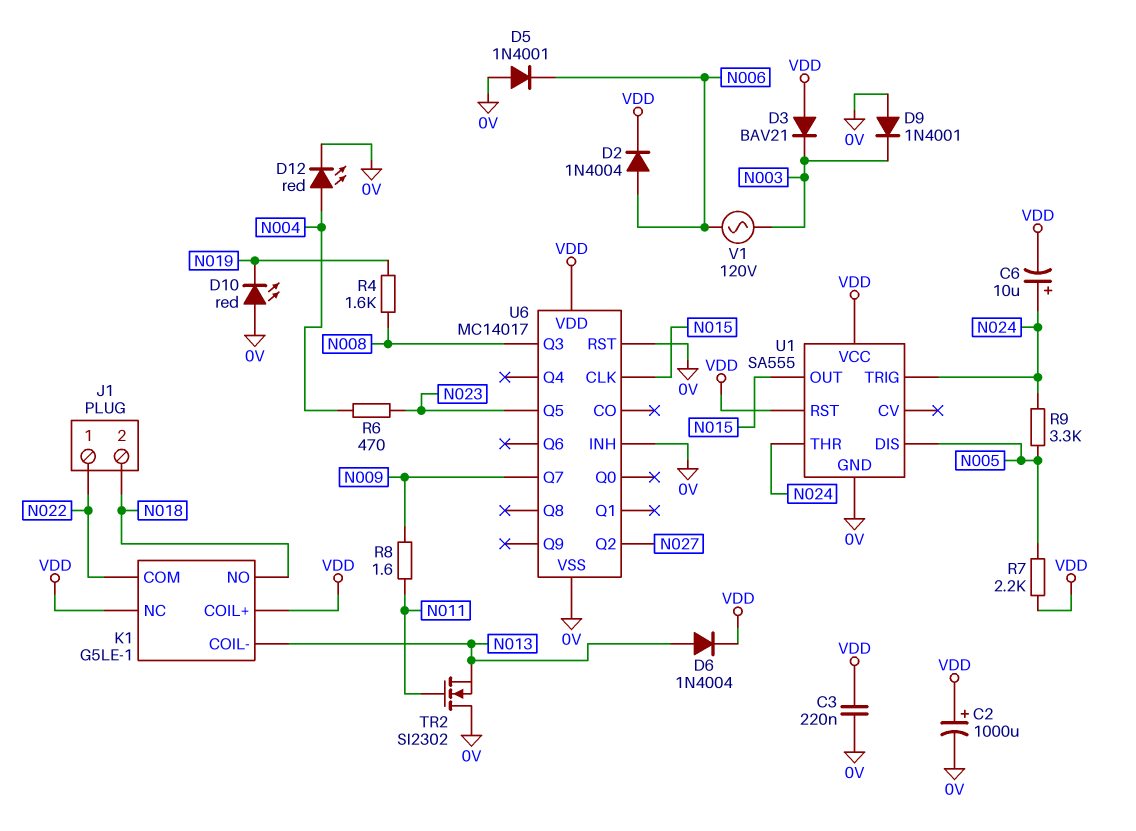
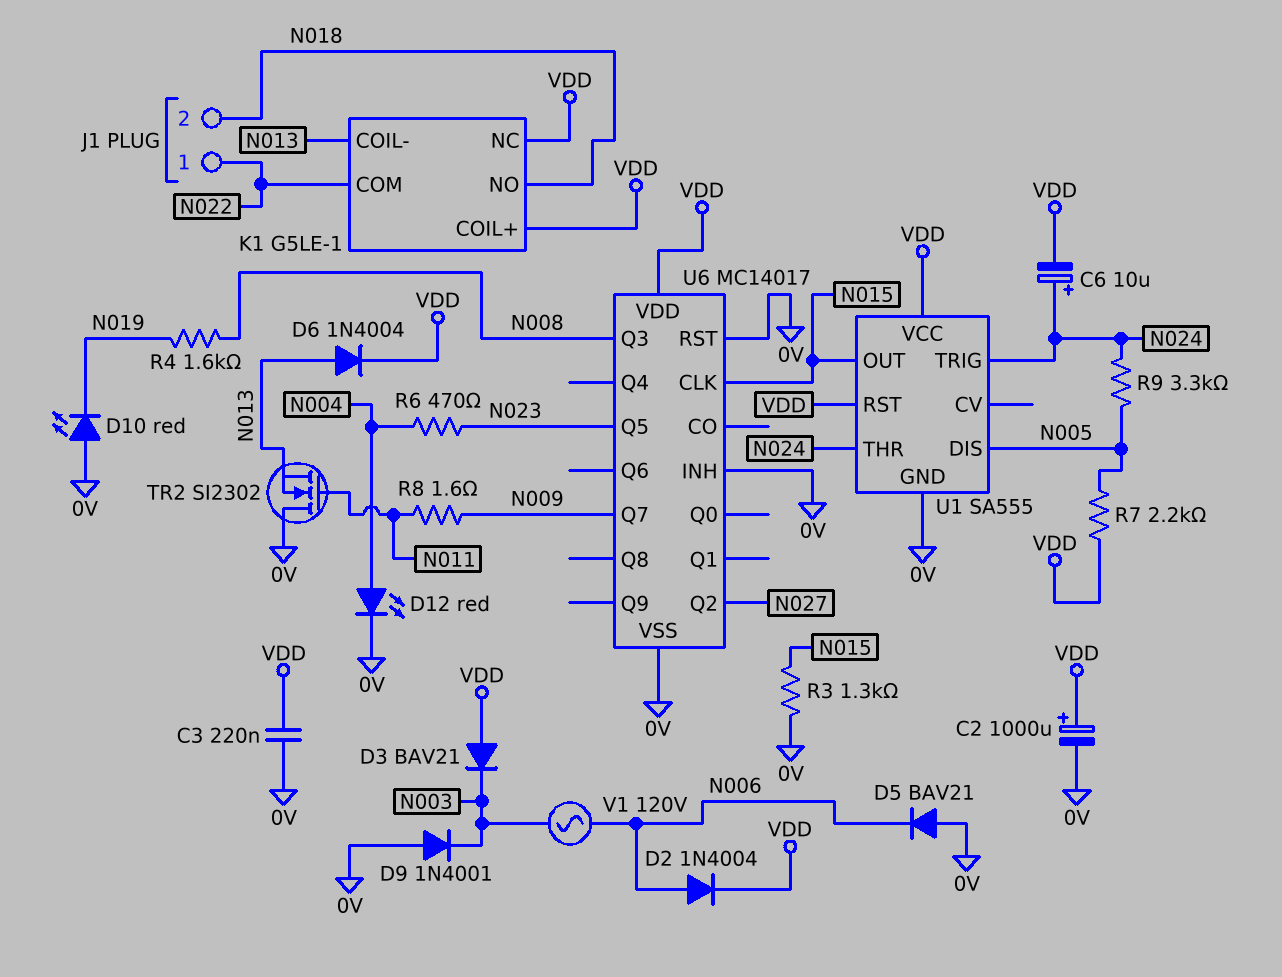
D5: diode 1N4001 (A 0V, K N006) -> diode BAV21 (A 0V, K N006)
R3: none -> 1.3k (0V, N015)

